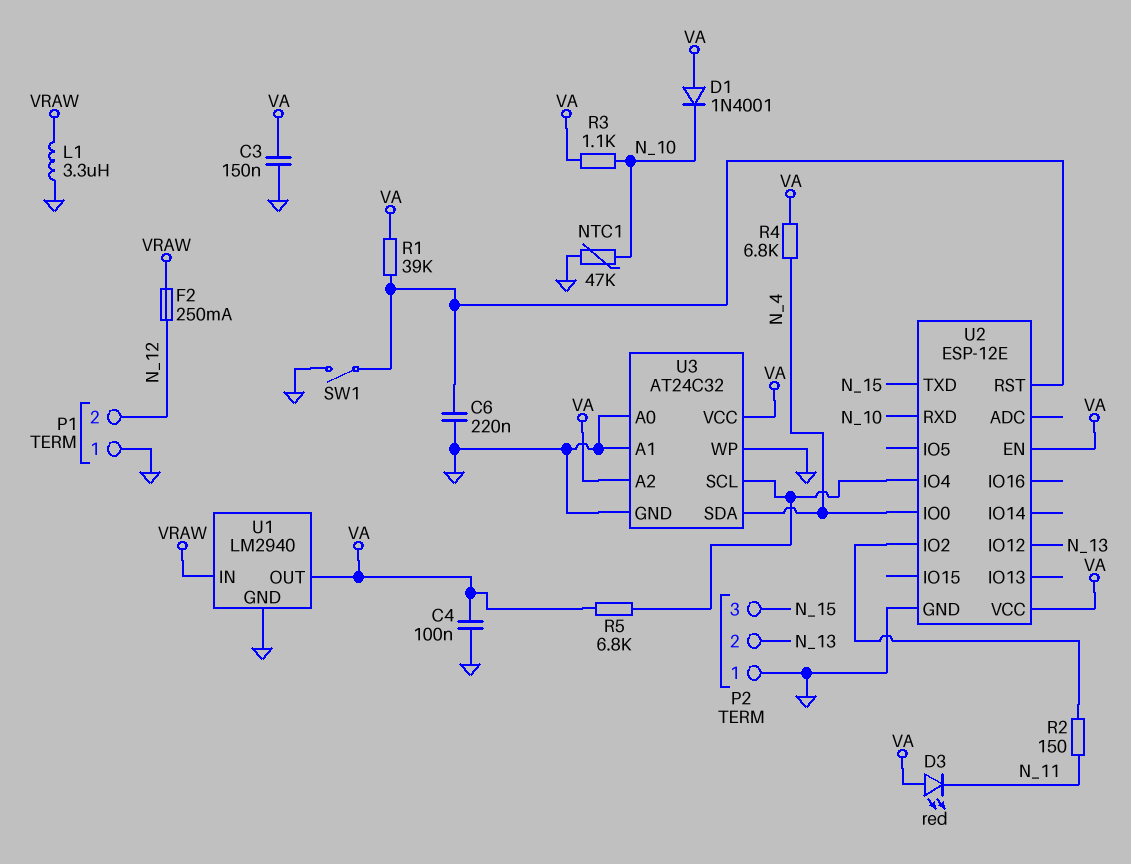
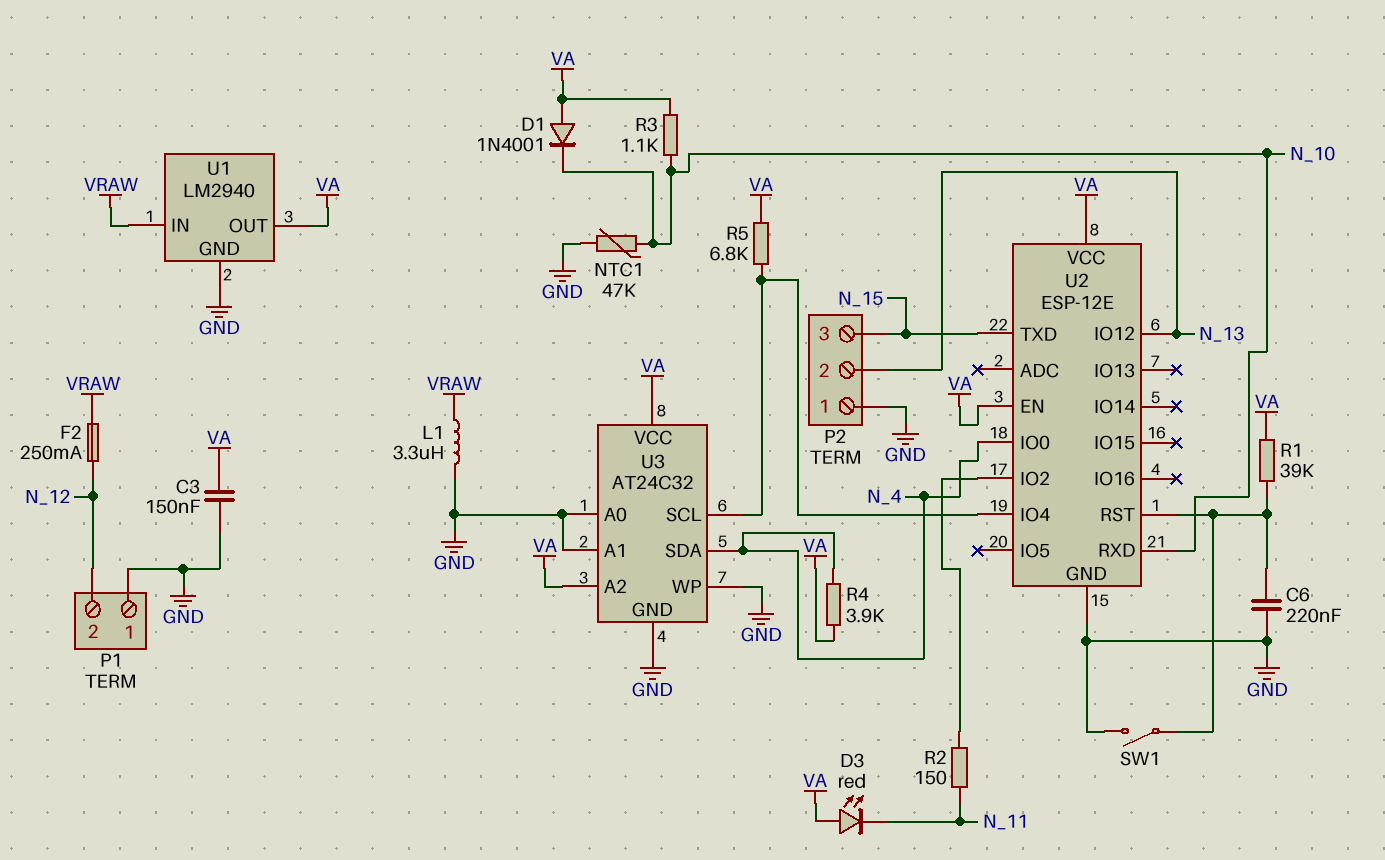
C4: 100nF (GND, VA) -> none
R4: 6.8k (N_4, VA) -> 3.9k (N_4, VA)

